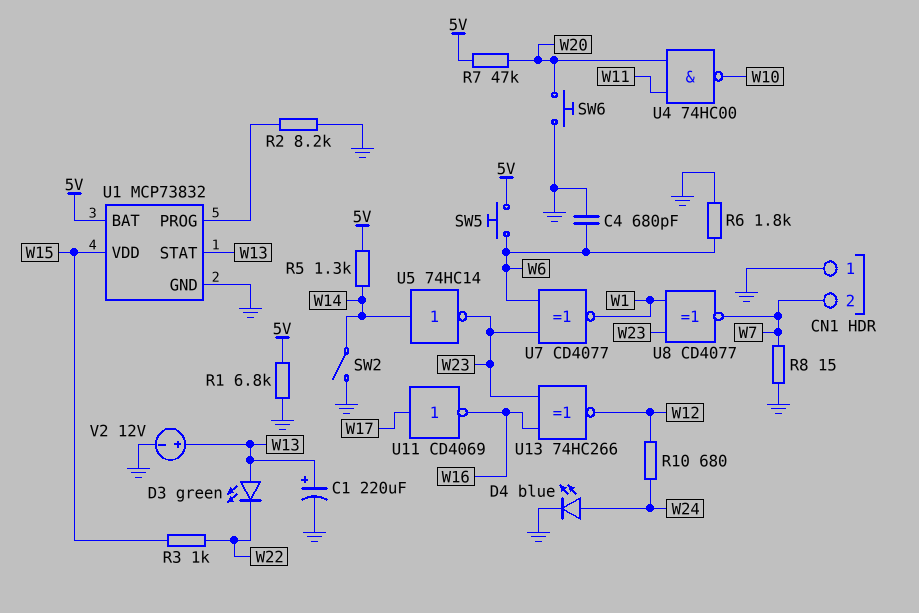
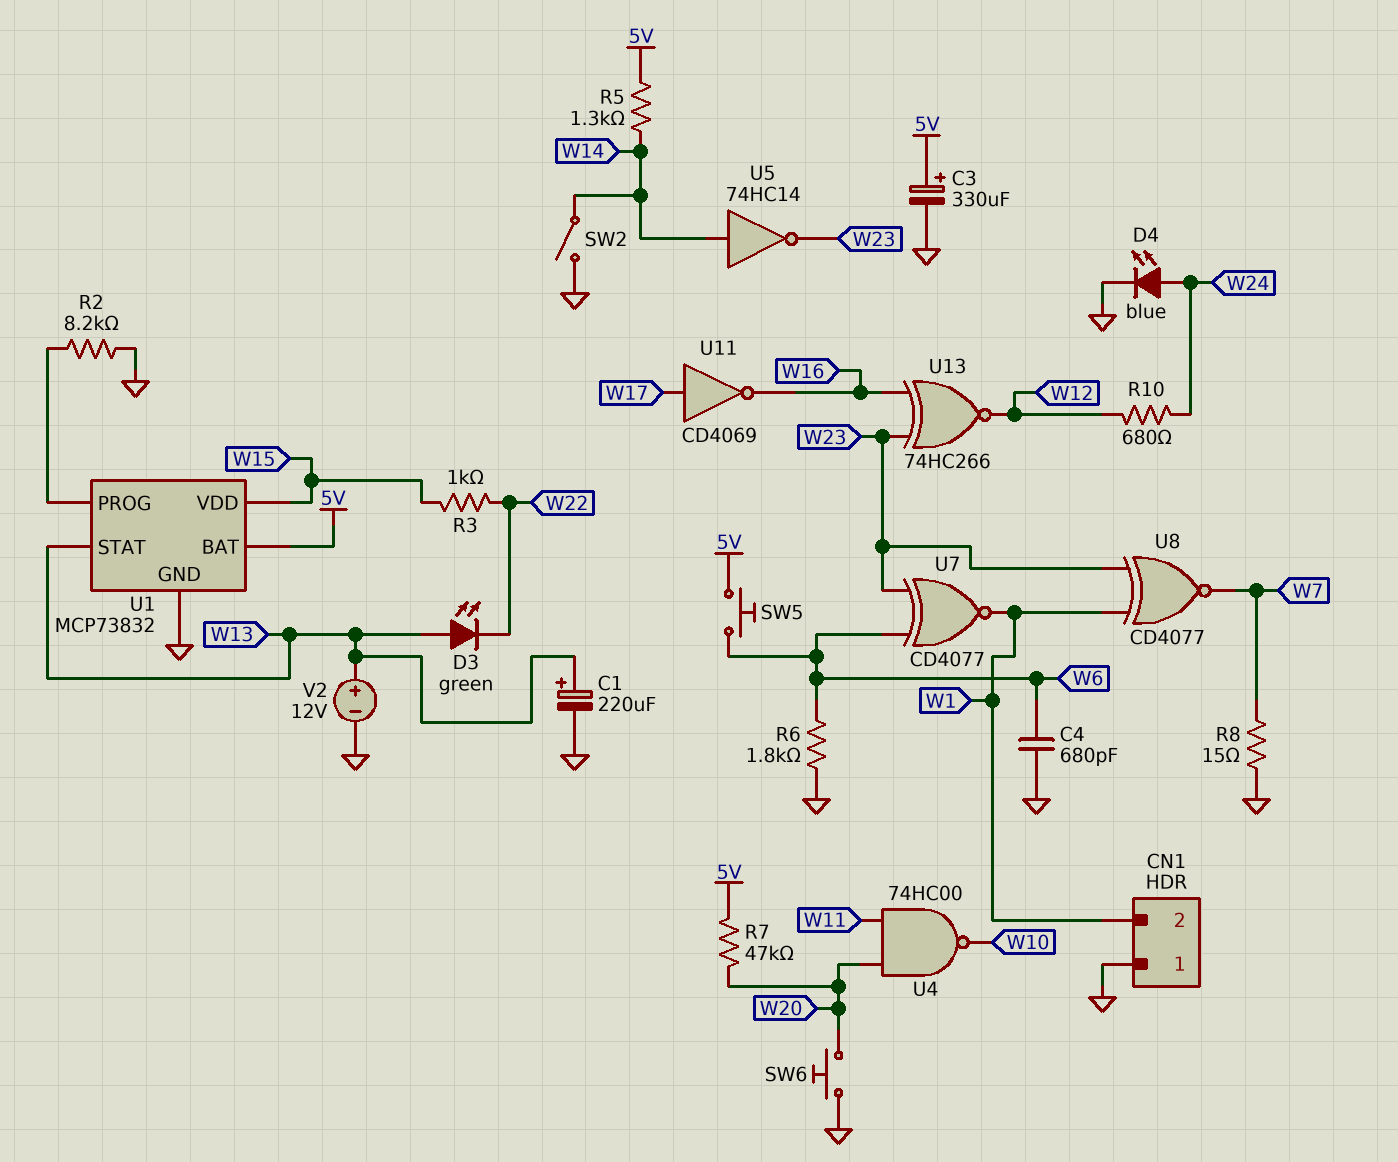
C3: none -> 330uF (plus 5V, minus GND)
CN1 pin 2: W7 -> W1
R1: 6.8k (5V, GND) -> none

